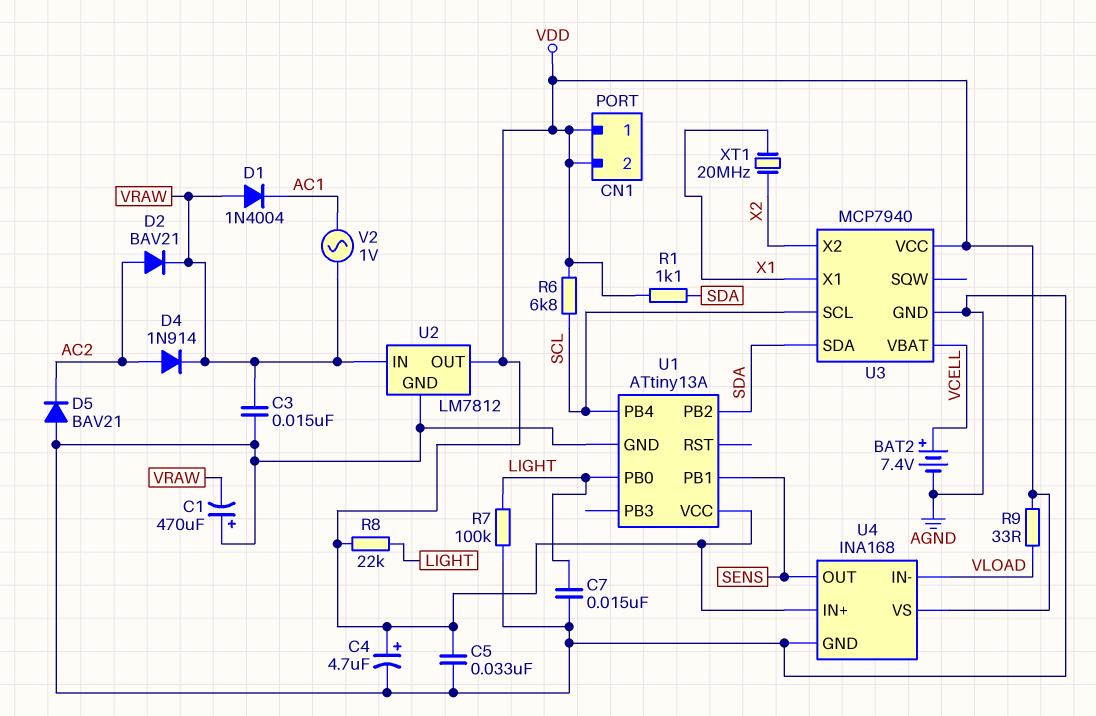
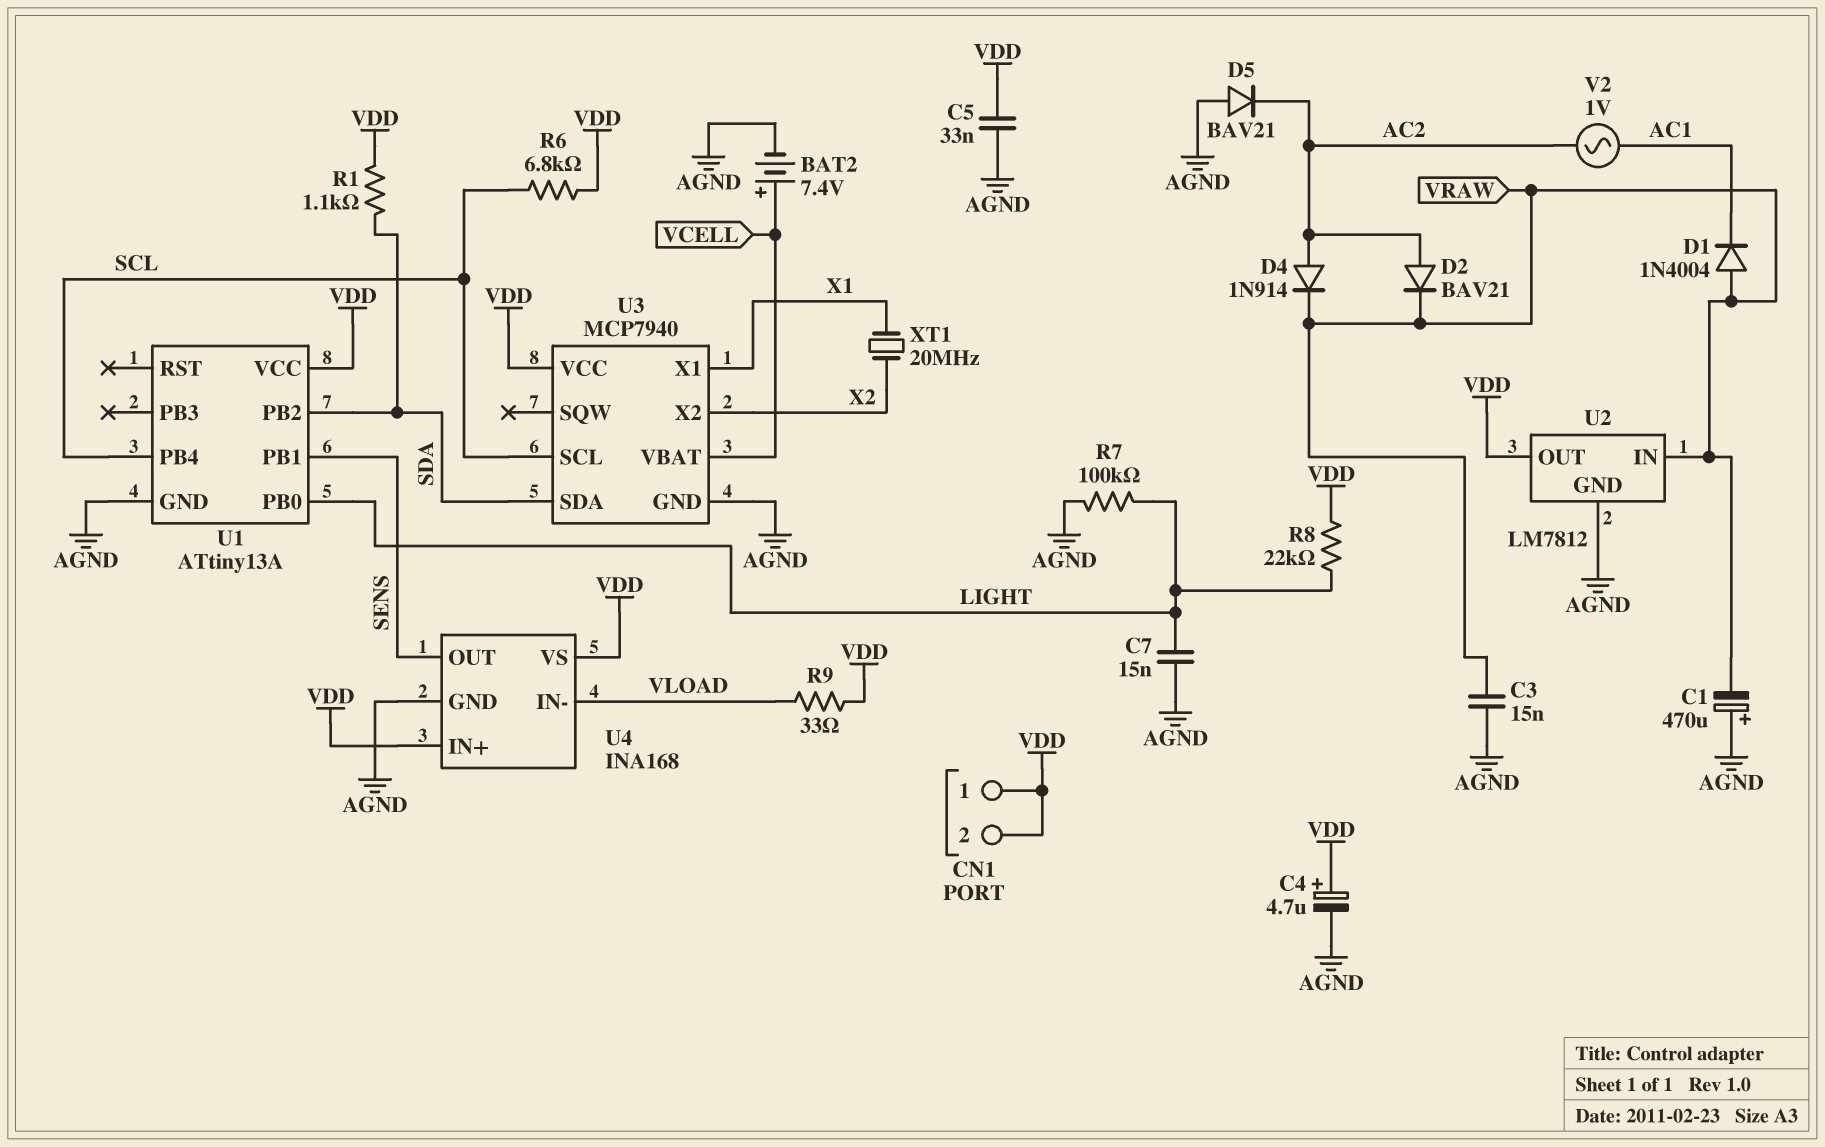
V2: AC 1V (AC1, VRAW) -> AC 1V (AC1, AC2)

